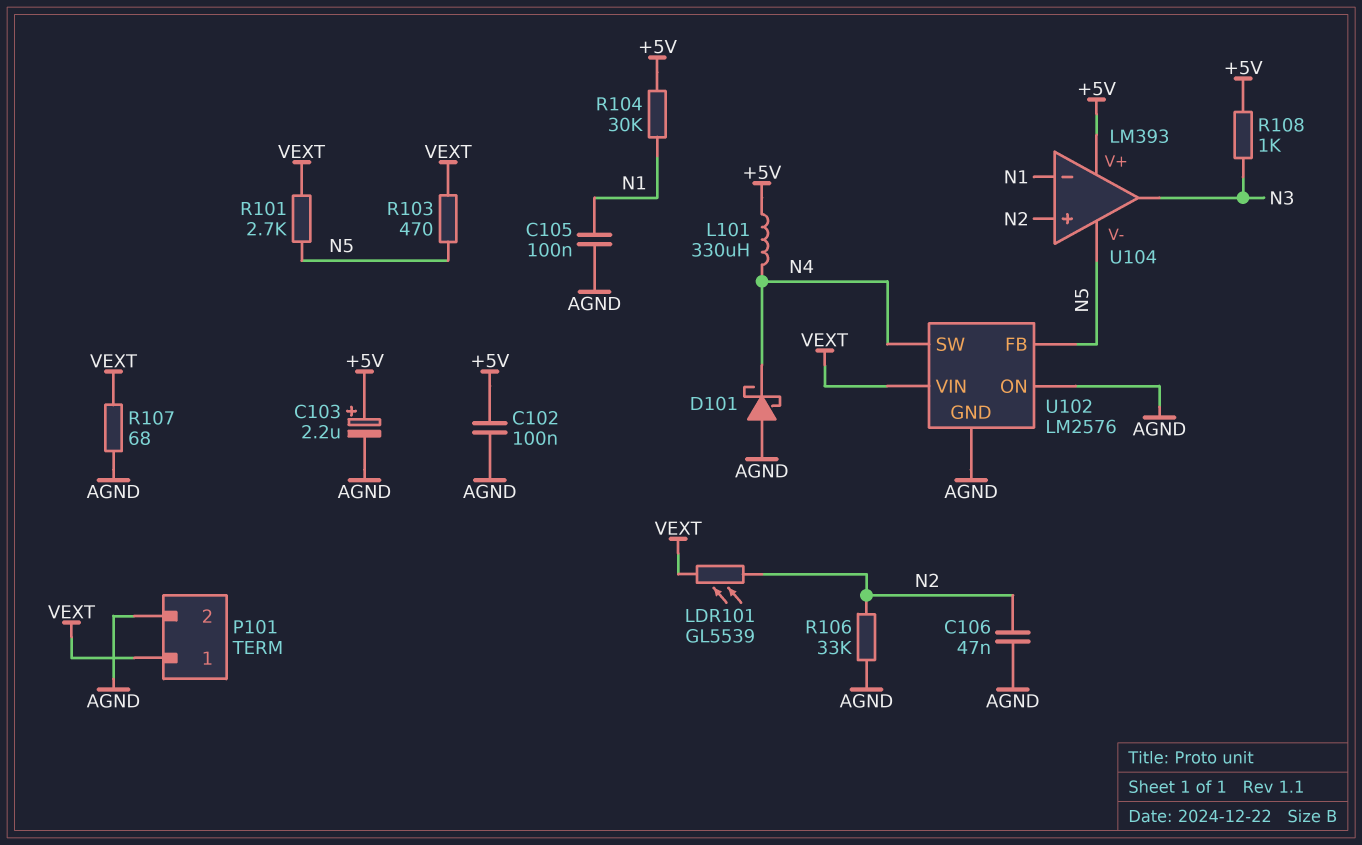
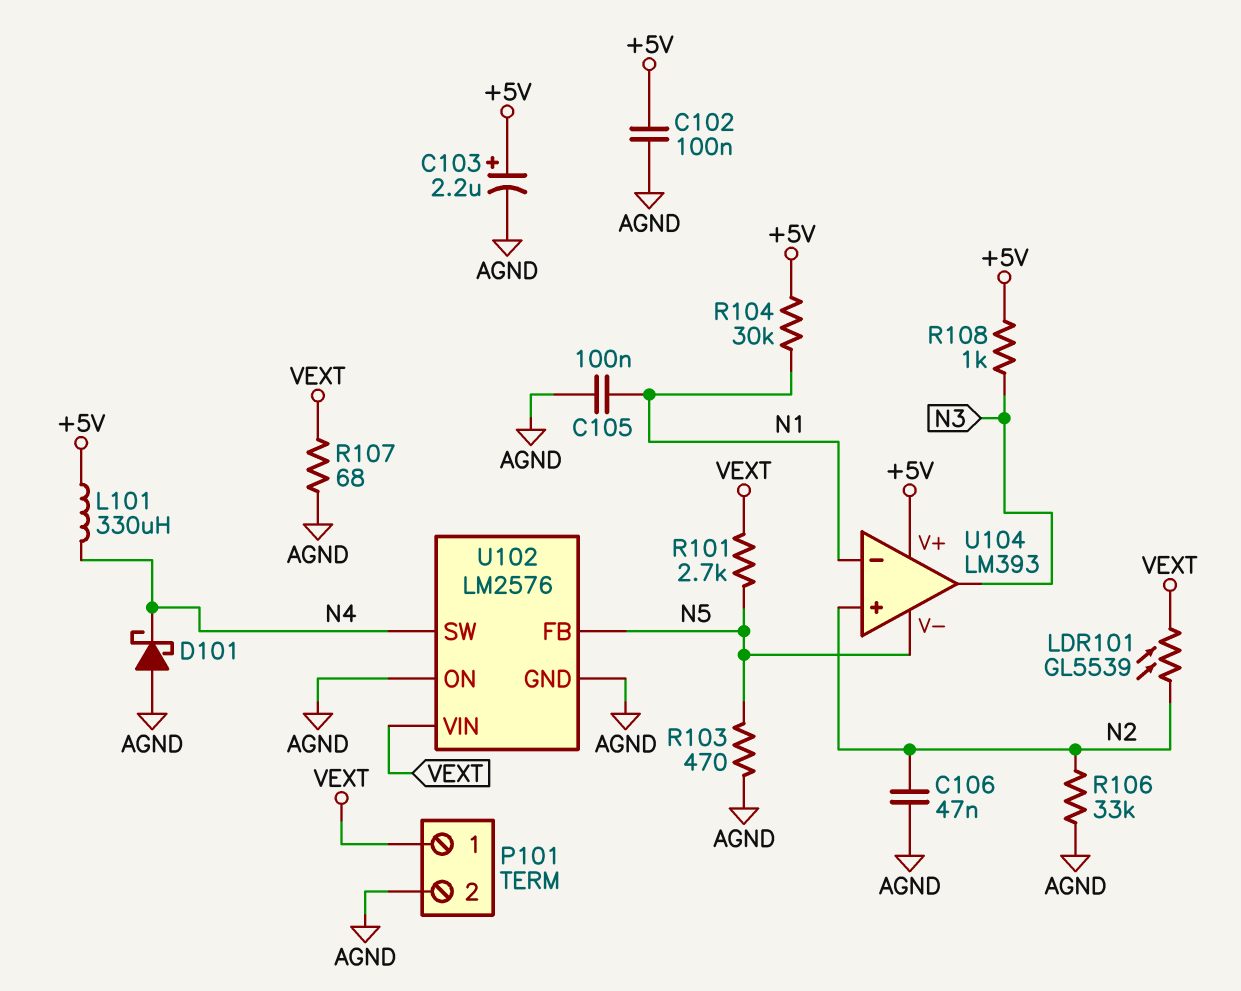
R103: 470 (N5, VEXT) -> 470 (AGND, N5)

